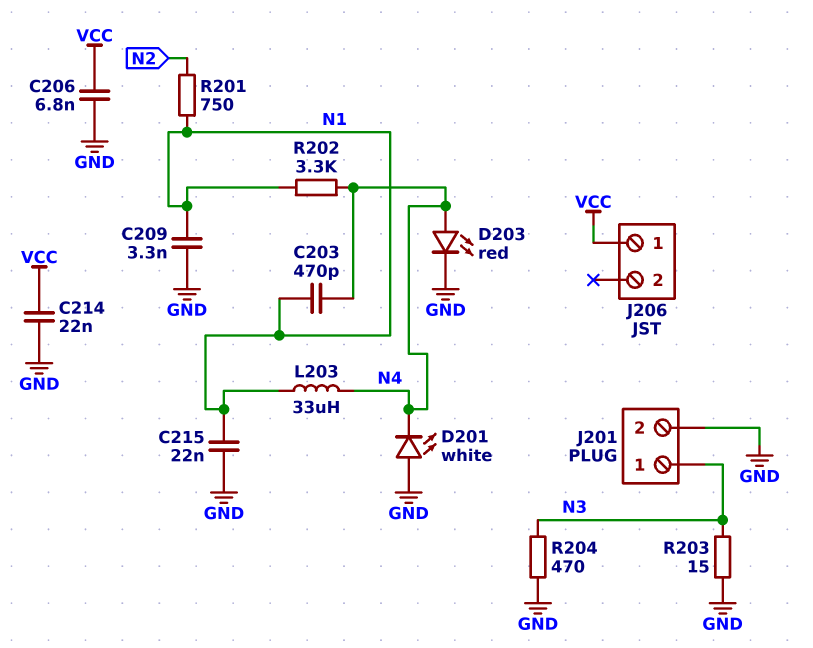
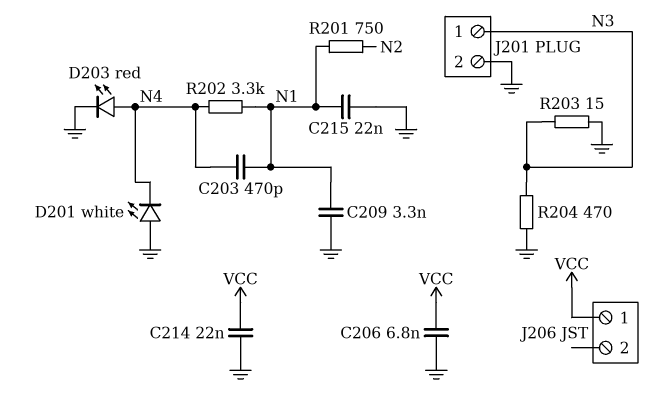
L203: 33uH (N1, N4) -> none

